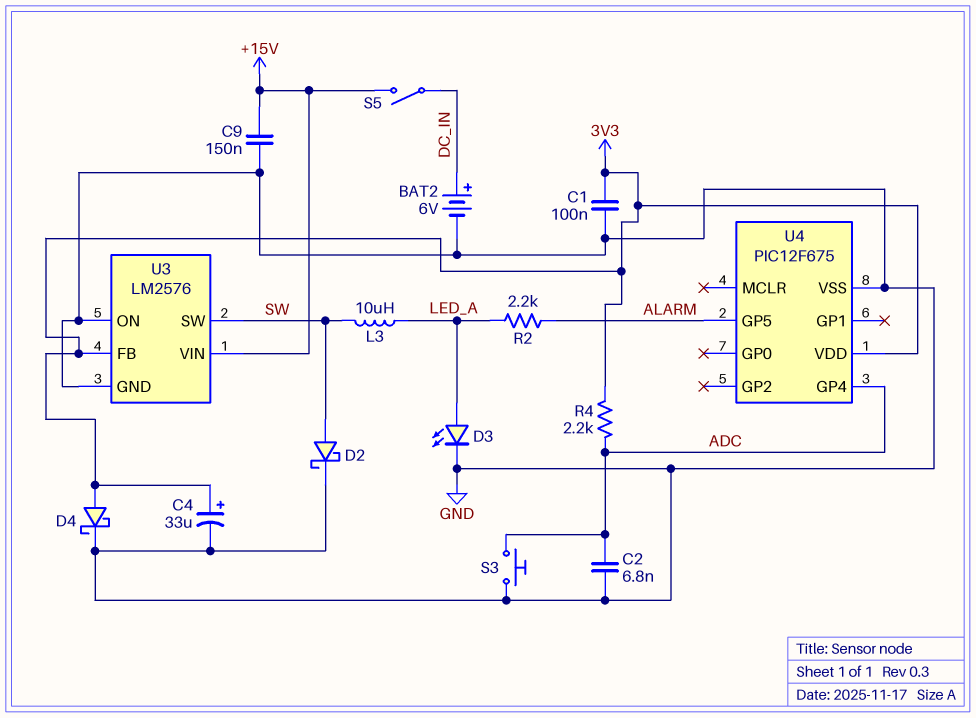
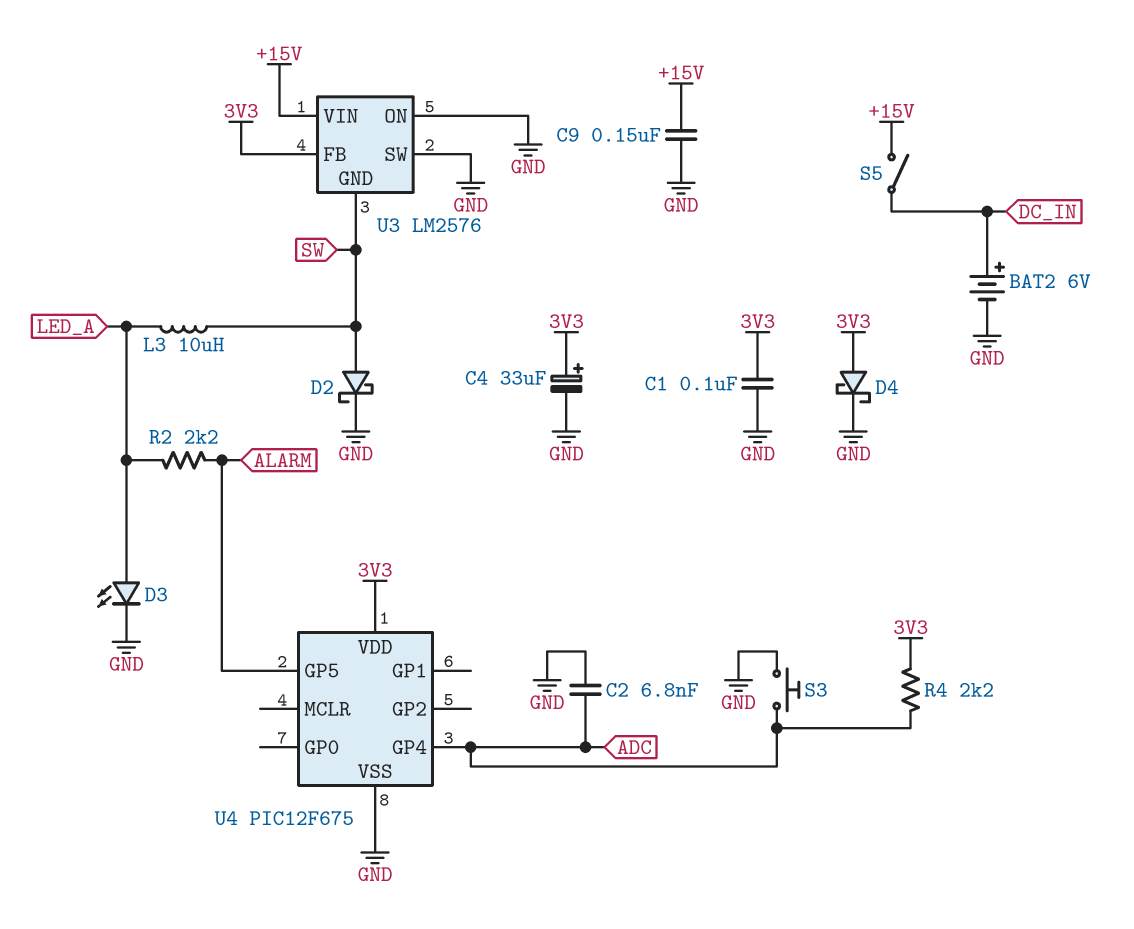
U3 pin GND: GND -> SW
U3 pin SW: SW -> GND

